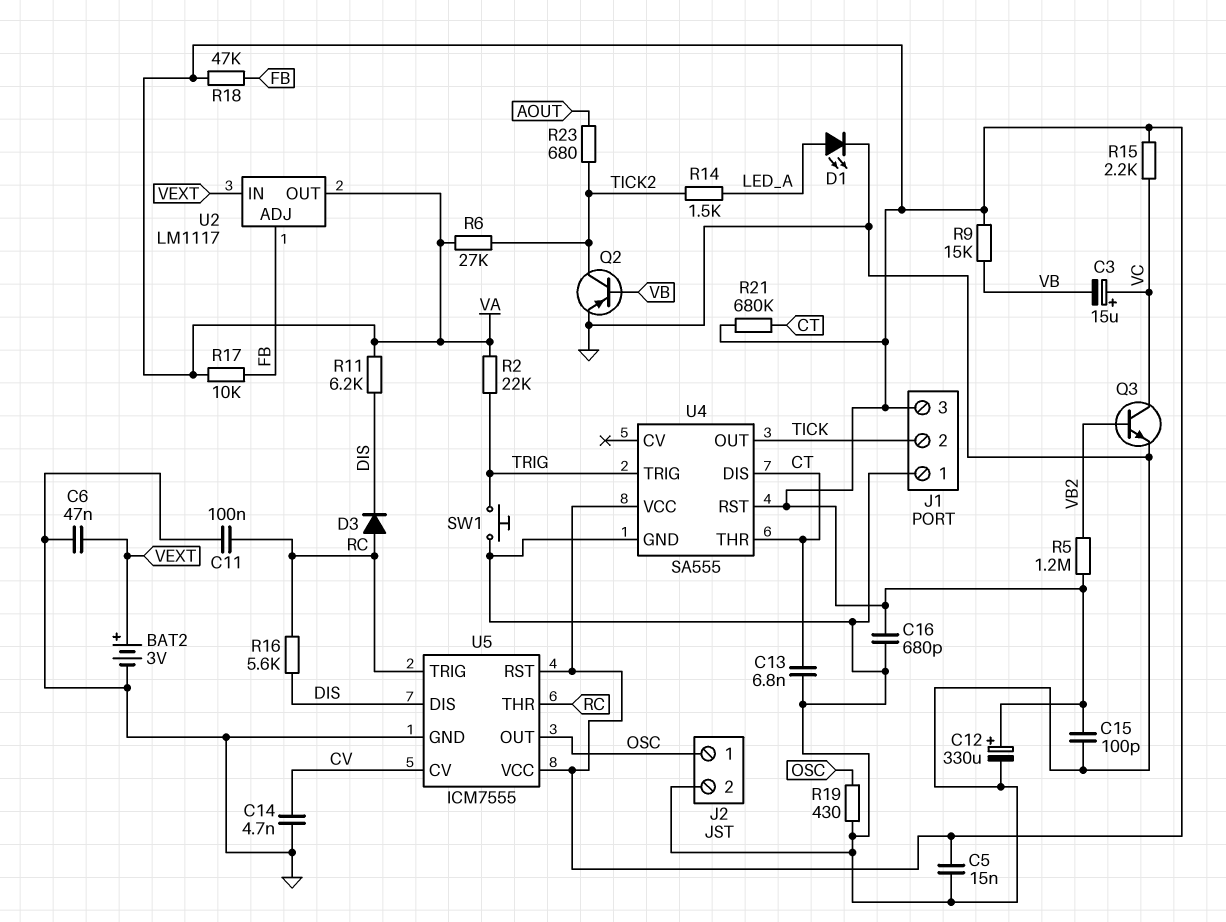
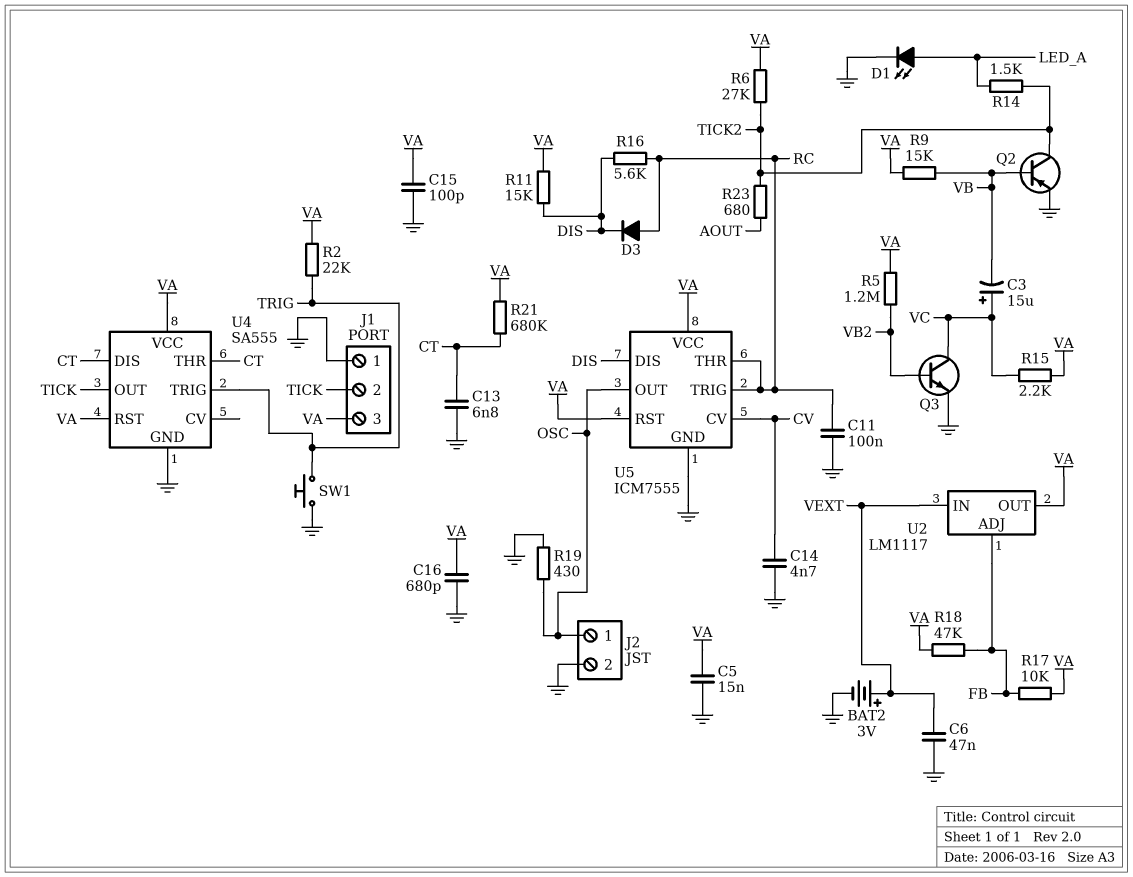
C12: 330uF (plus VA, minus GND) -> none
R11: 6.2k (DIS, VA) -> 15k (DIS, VA)

